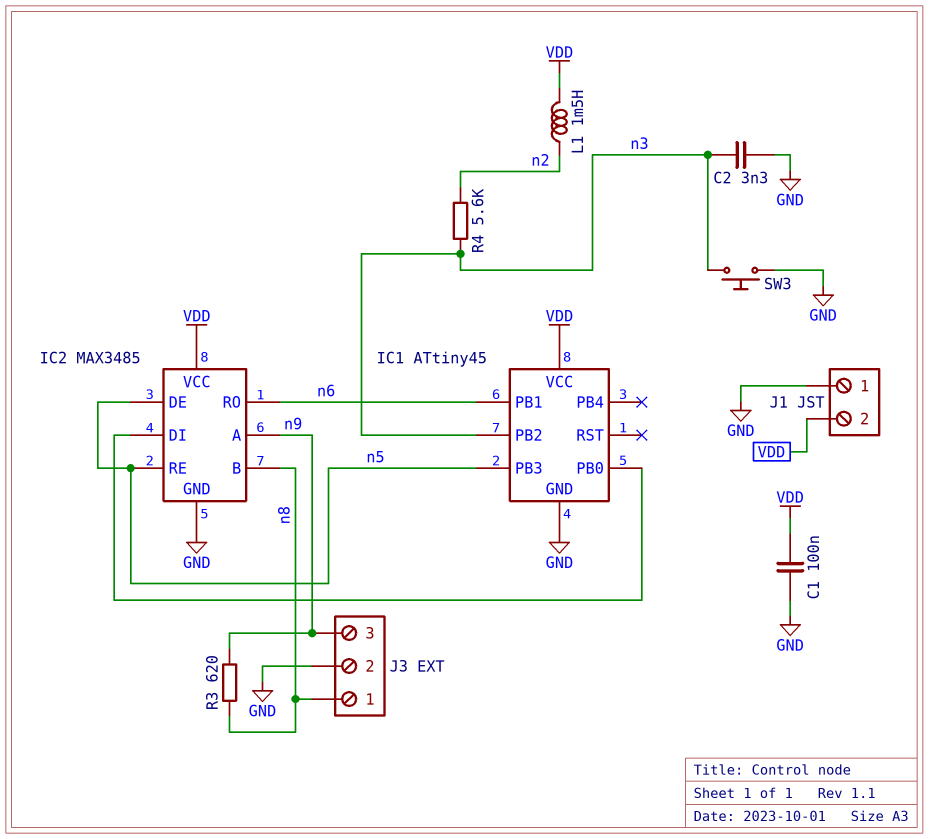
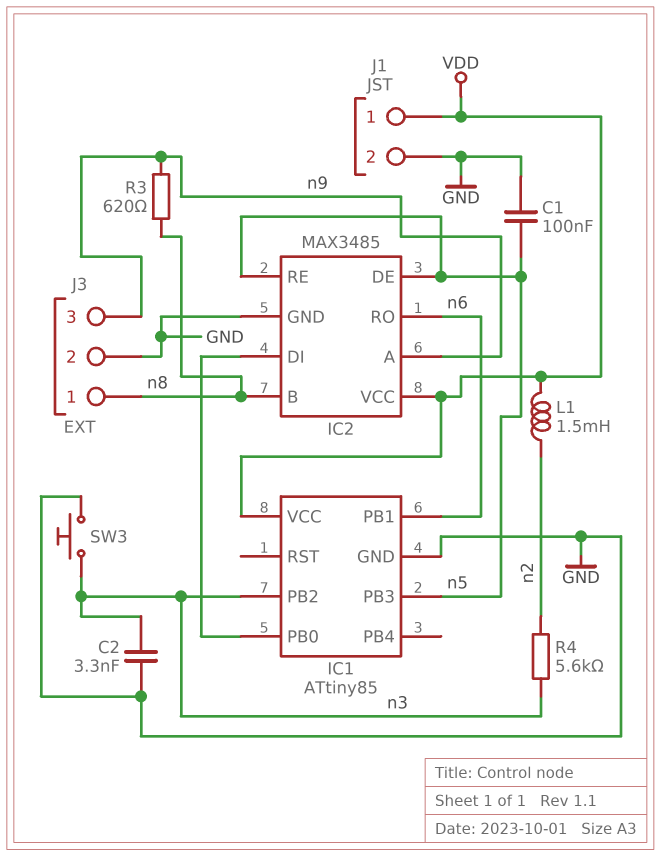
C1: 100nF (GND, VDD) -> 100nF (GND, n5)
IC1: ATtiny45 -> ATtiny85
J1 pin 1: GND -> VDD
J1 pin 2: VDD -> GND

